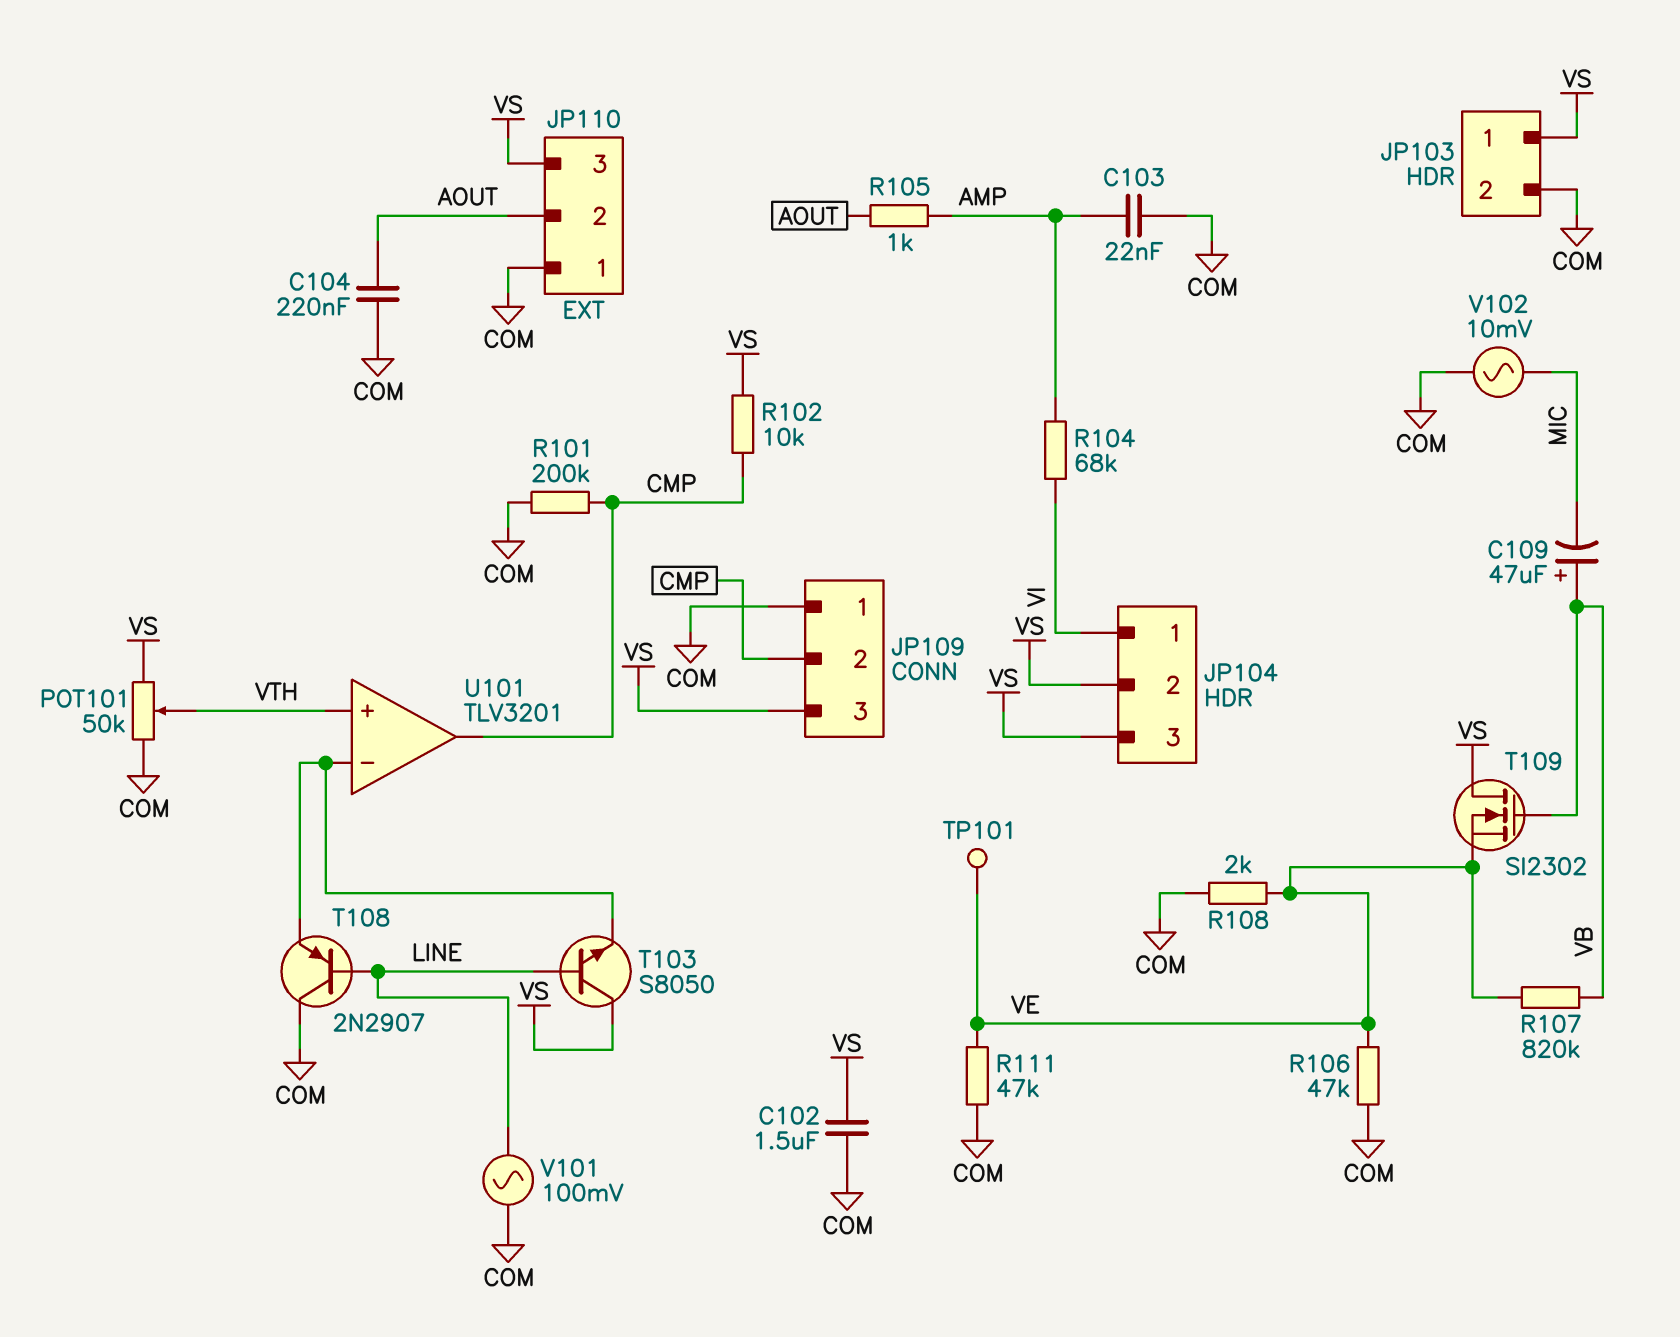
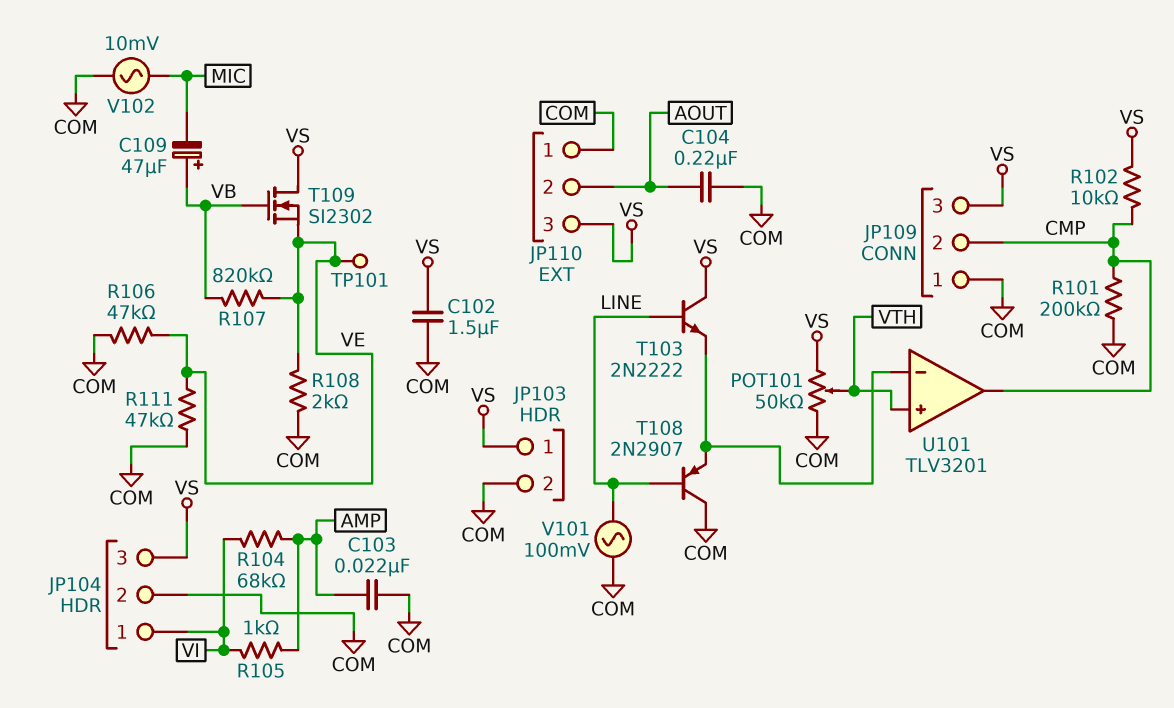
JP104 pin 2: VS -> COM
R105: 1k (AMP, AOUT) -> 1k (AMP, VI)
T103: NPN S8050 (B LINE, C VS, E U101/in-) -> NPN 2N2222 (B LINE, C VS, E U101/in-)

